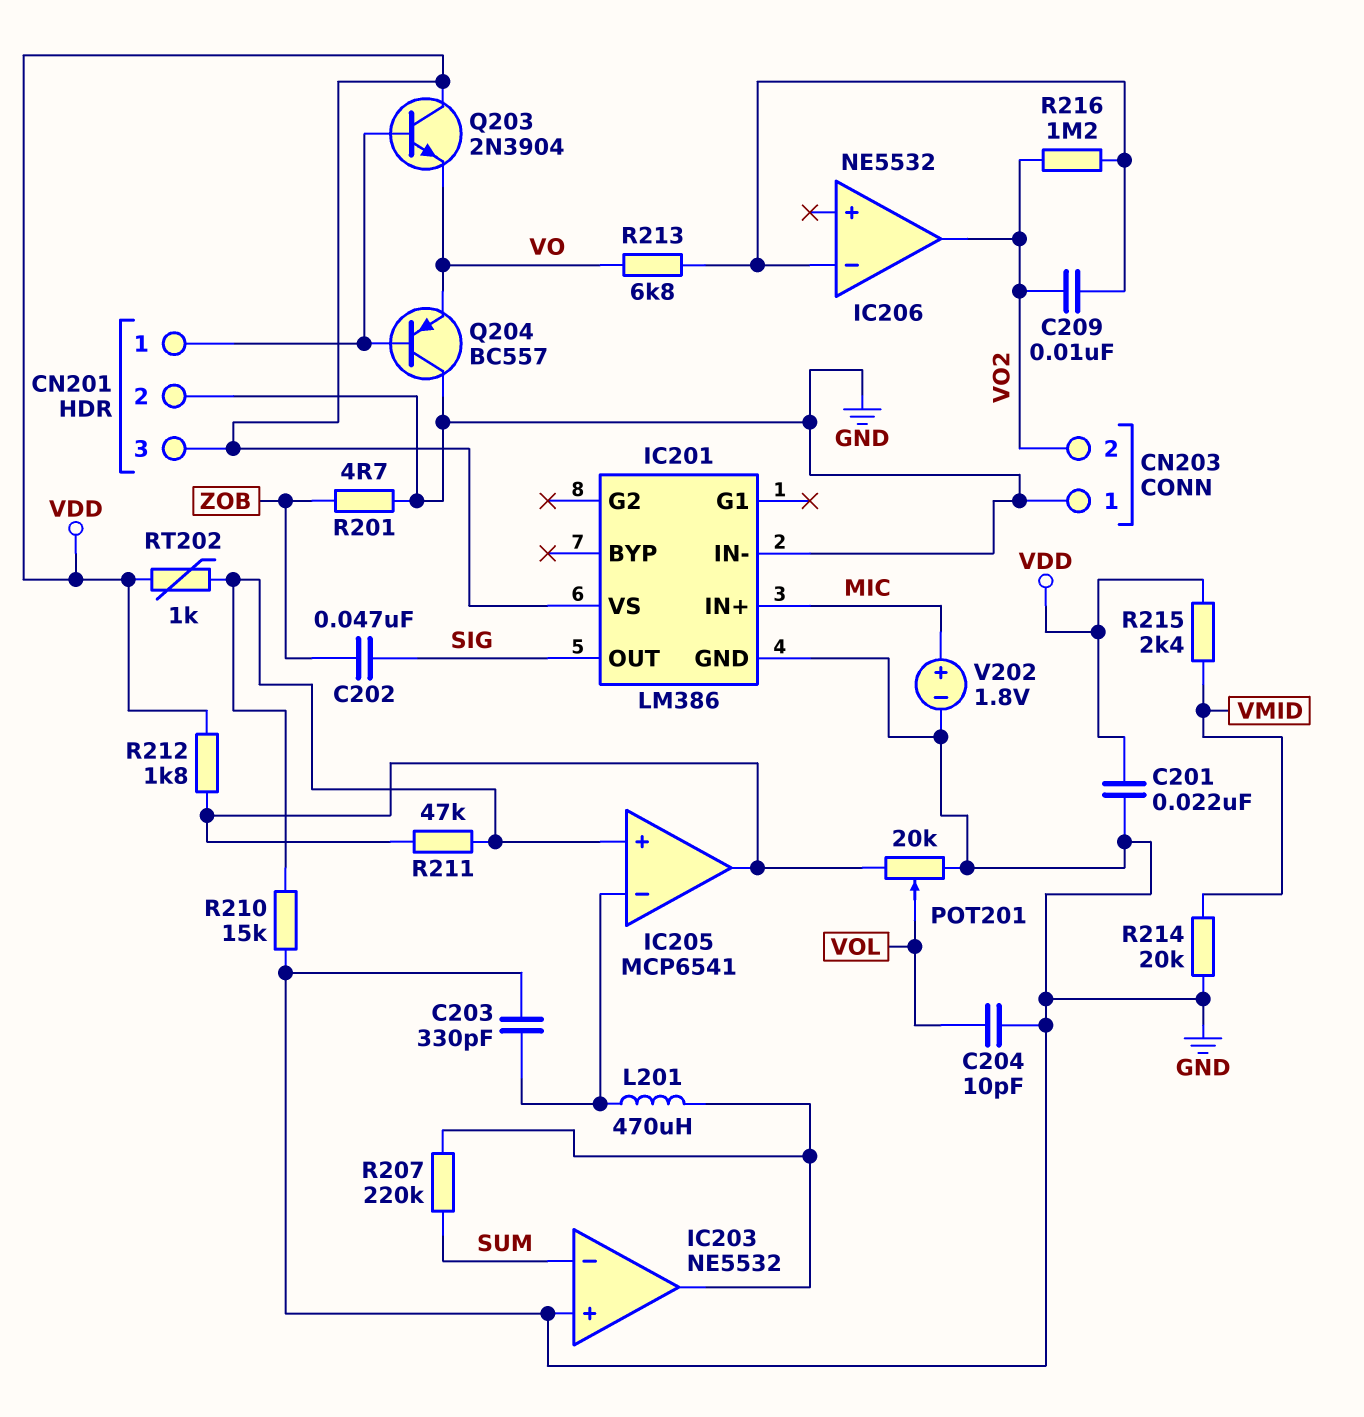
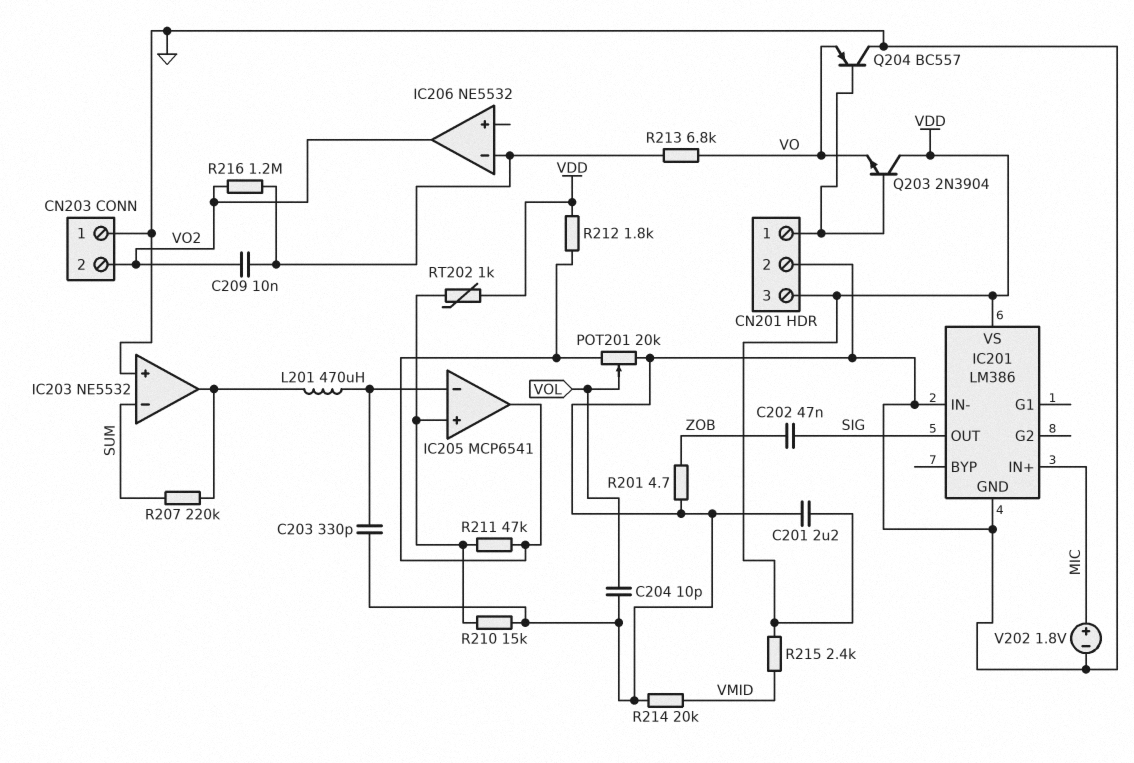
C201: 22nF (GND, VDD) -> 2.2uF (GND, VDD)

